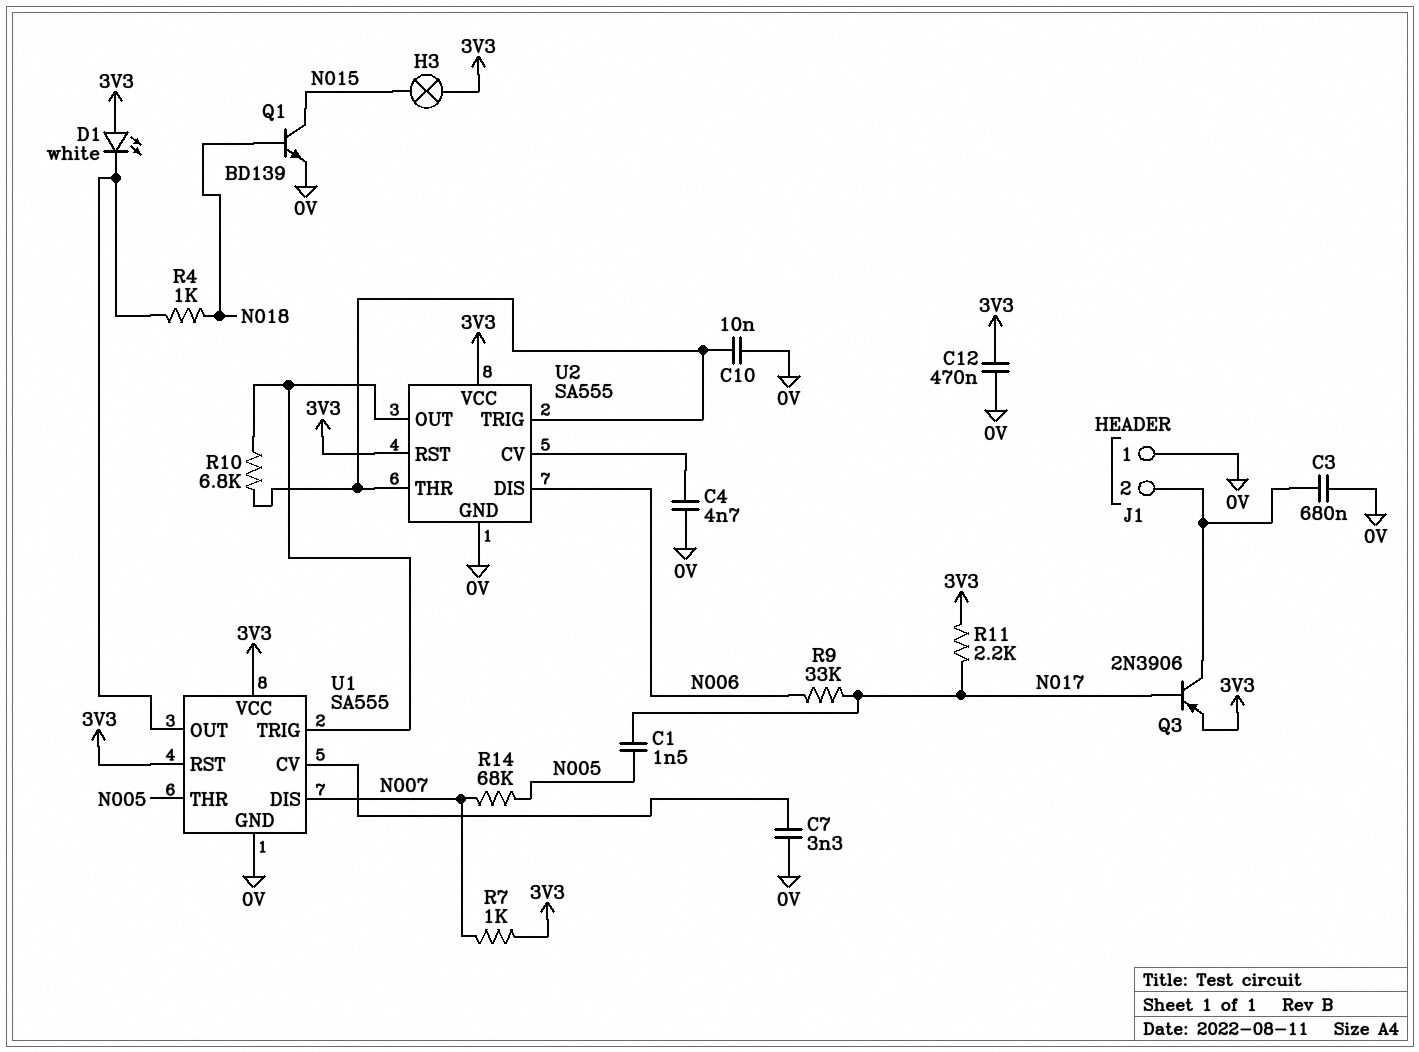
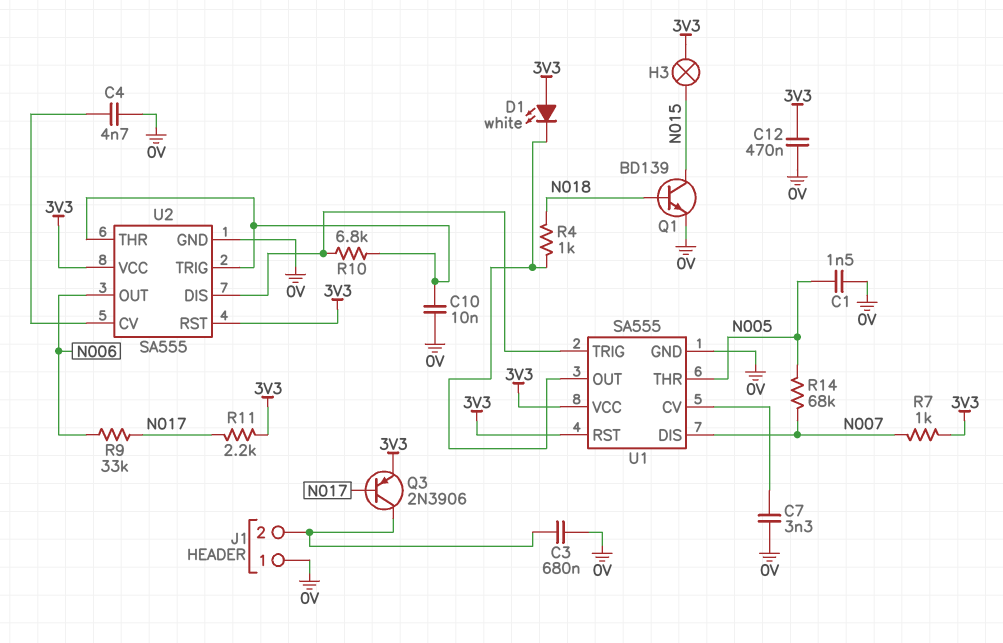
C1: 1.5nF (N005, N017) -> 1.5nF (0V, N005)
U2 pin DIS: N006 -> U1/TRIG
U2 pin OUT: U1/TRIG -> N006

